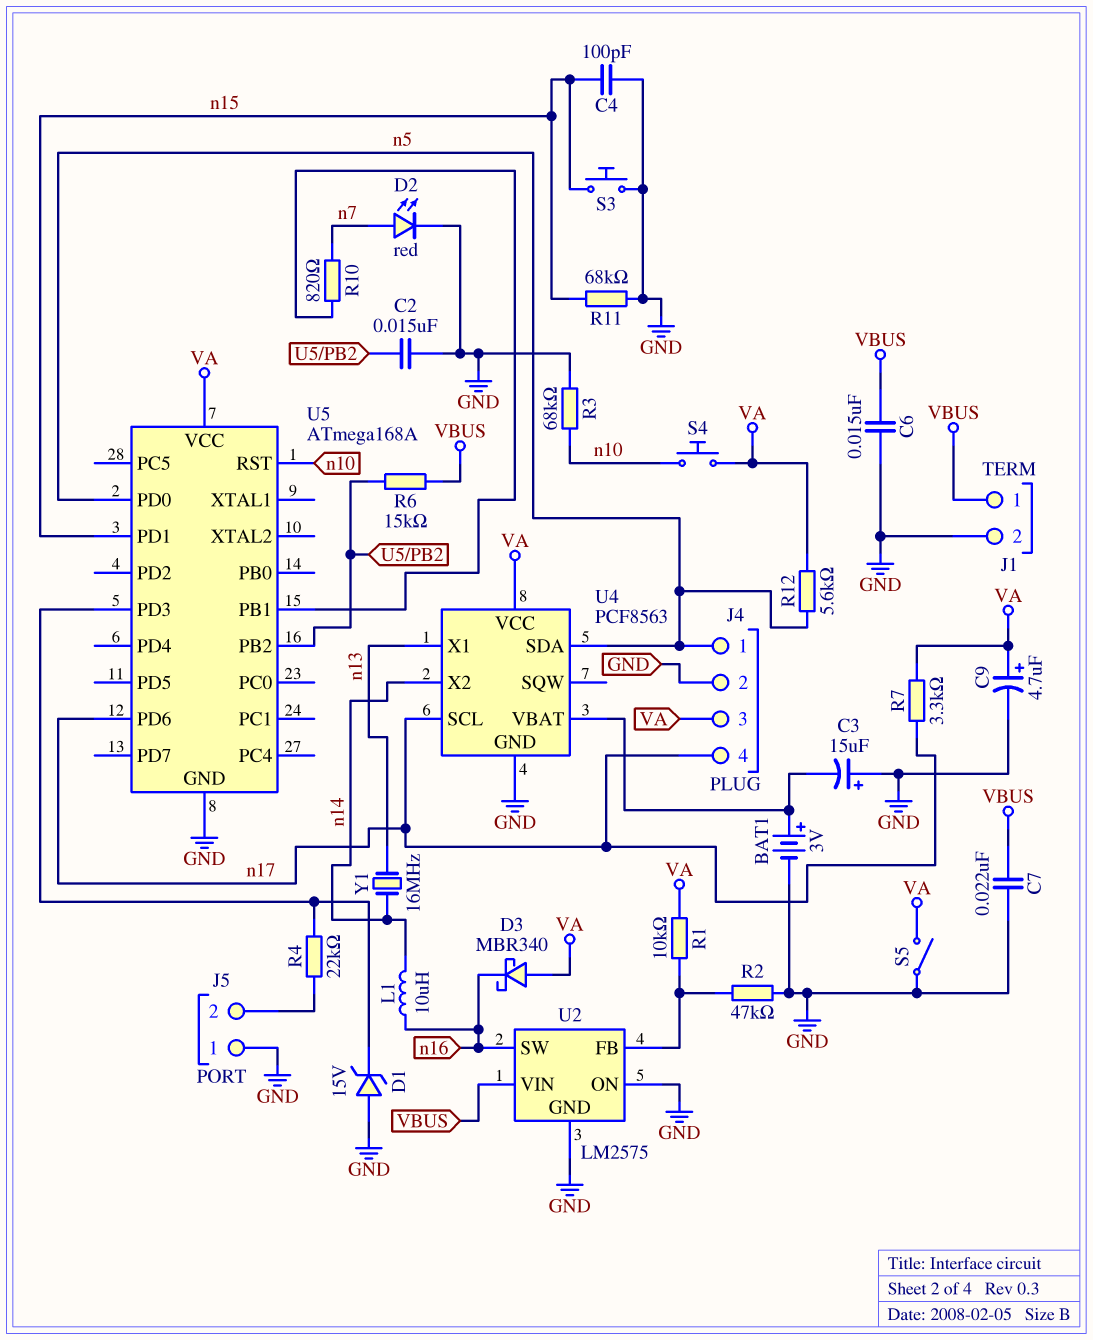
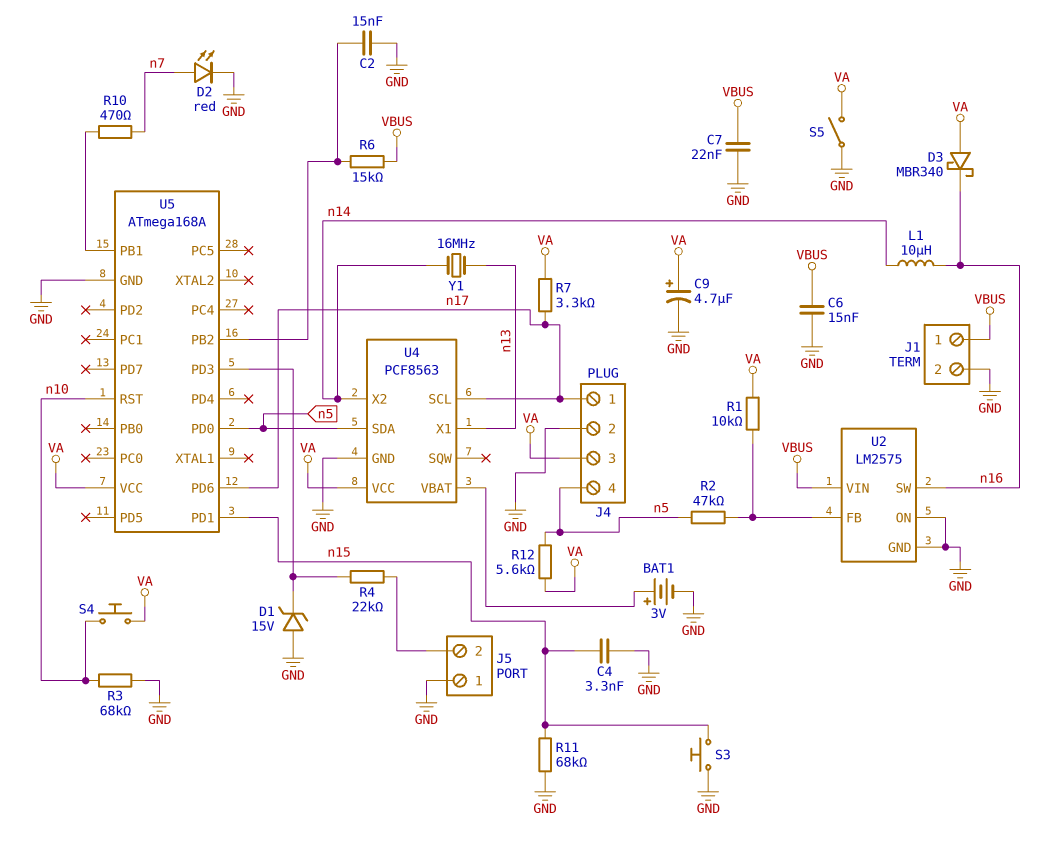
C3: 15uF (plus GND, minus U4/VBAT) -> none
C4: 100pF (GND, n15) -> 3.3nF (GND, n15)
J4 pin 1: n5 -> n17
J4 pin 4: n17 -> n5
R2: 47k (GND, U2/FB) -> 47k (U2/FB, n5)
R10: 820 (U5/PB1, n7) -> 470 (U5/PB1, n7)

